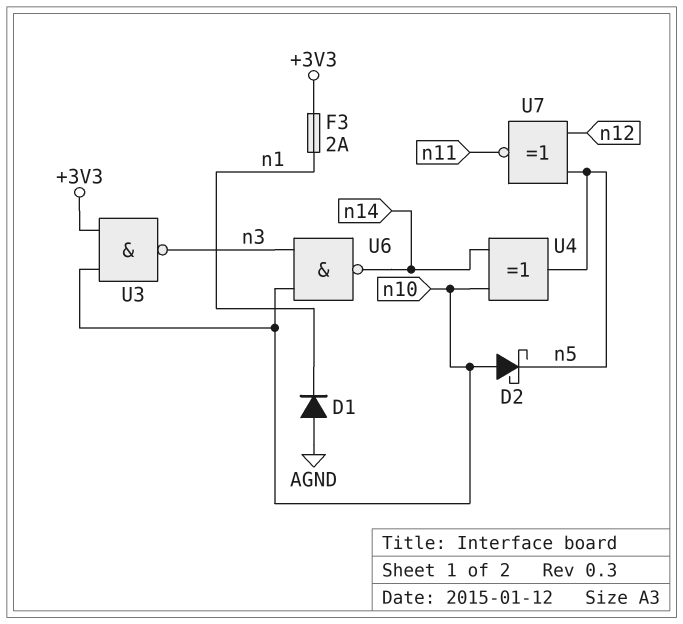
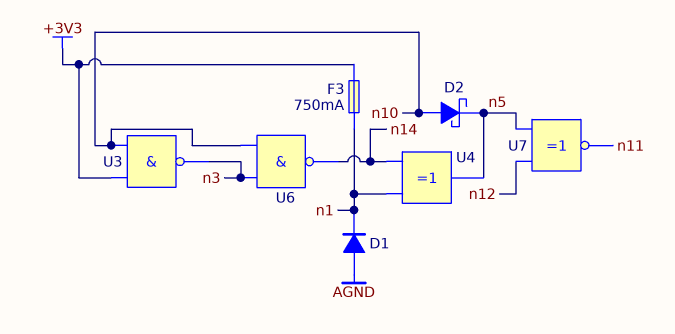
F3: 2A (+3V3, n1) -> 750mA (+3V3, n1)
U4: XOR (in n10, in n14, out n5) -> XOR (in n1, in n14, out n5)

